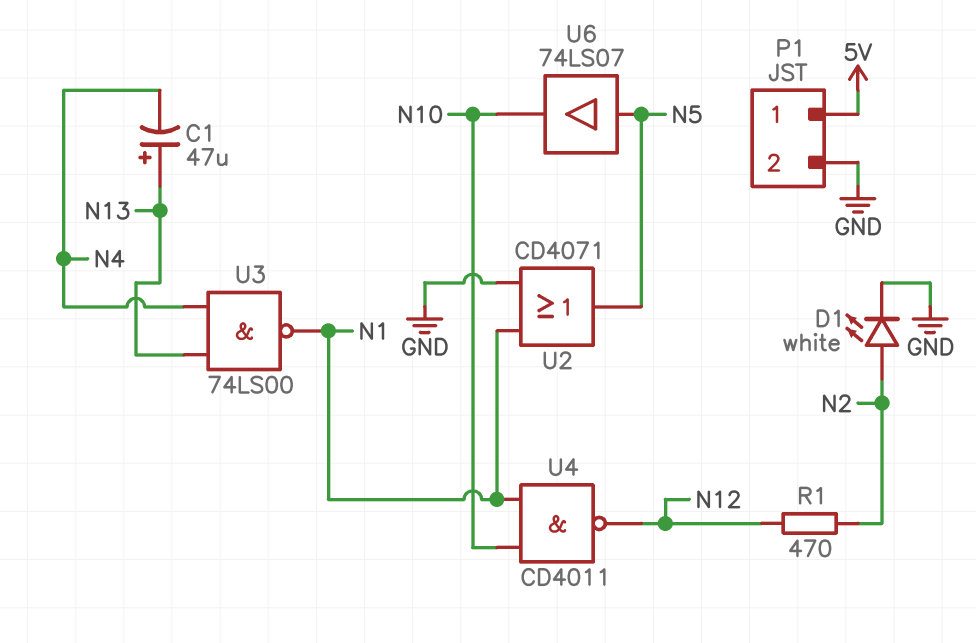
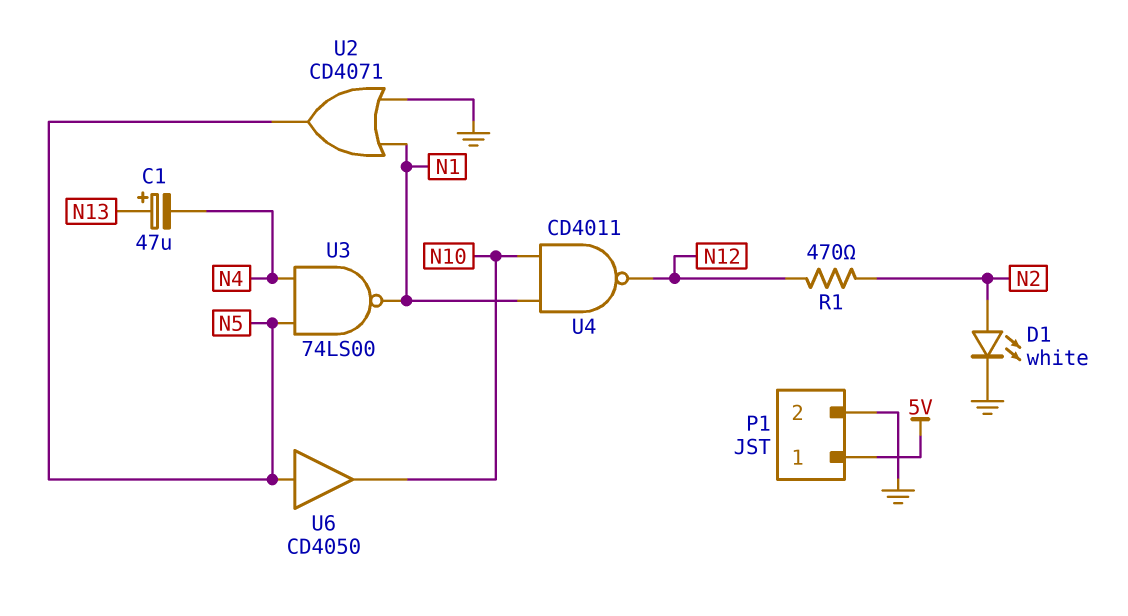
U3: NAND 74LS00 (in N4, in N13, out N1) -> NAND 74LS00 (in N4, in N5, out N1)
U6: buffer 74LS07 (in N5, out N10) -> buffer CD4050 (in N5, out N10)

